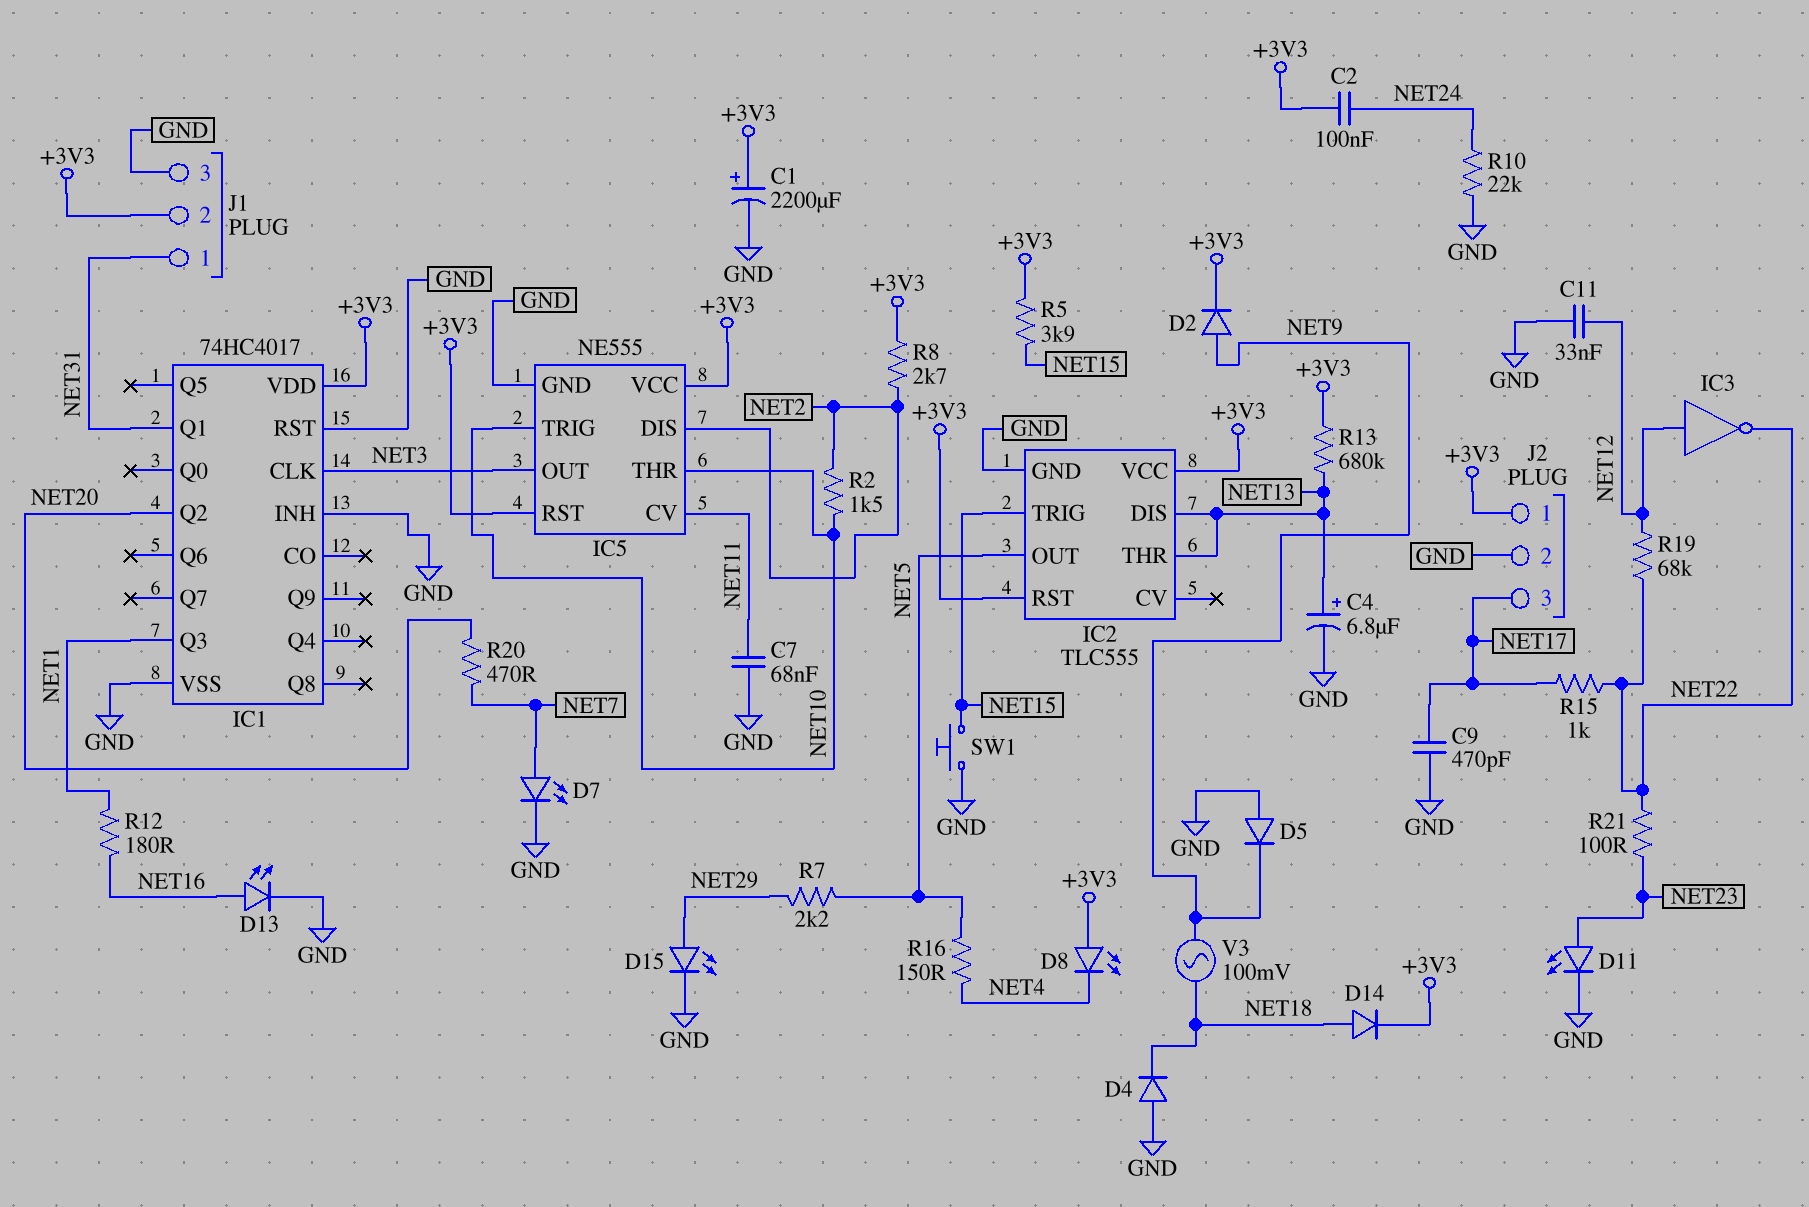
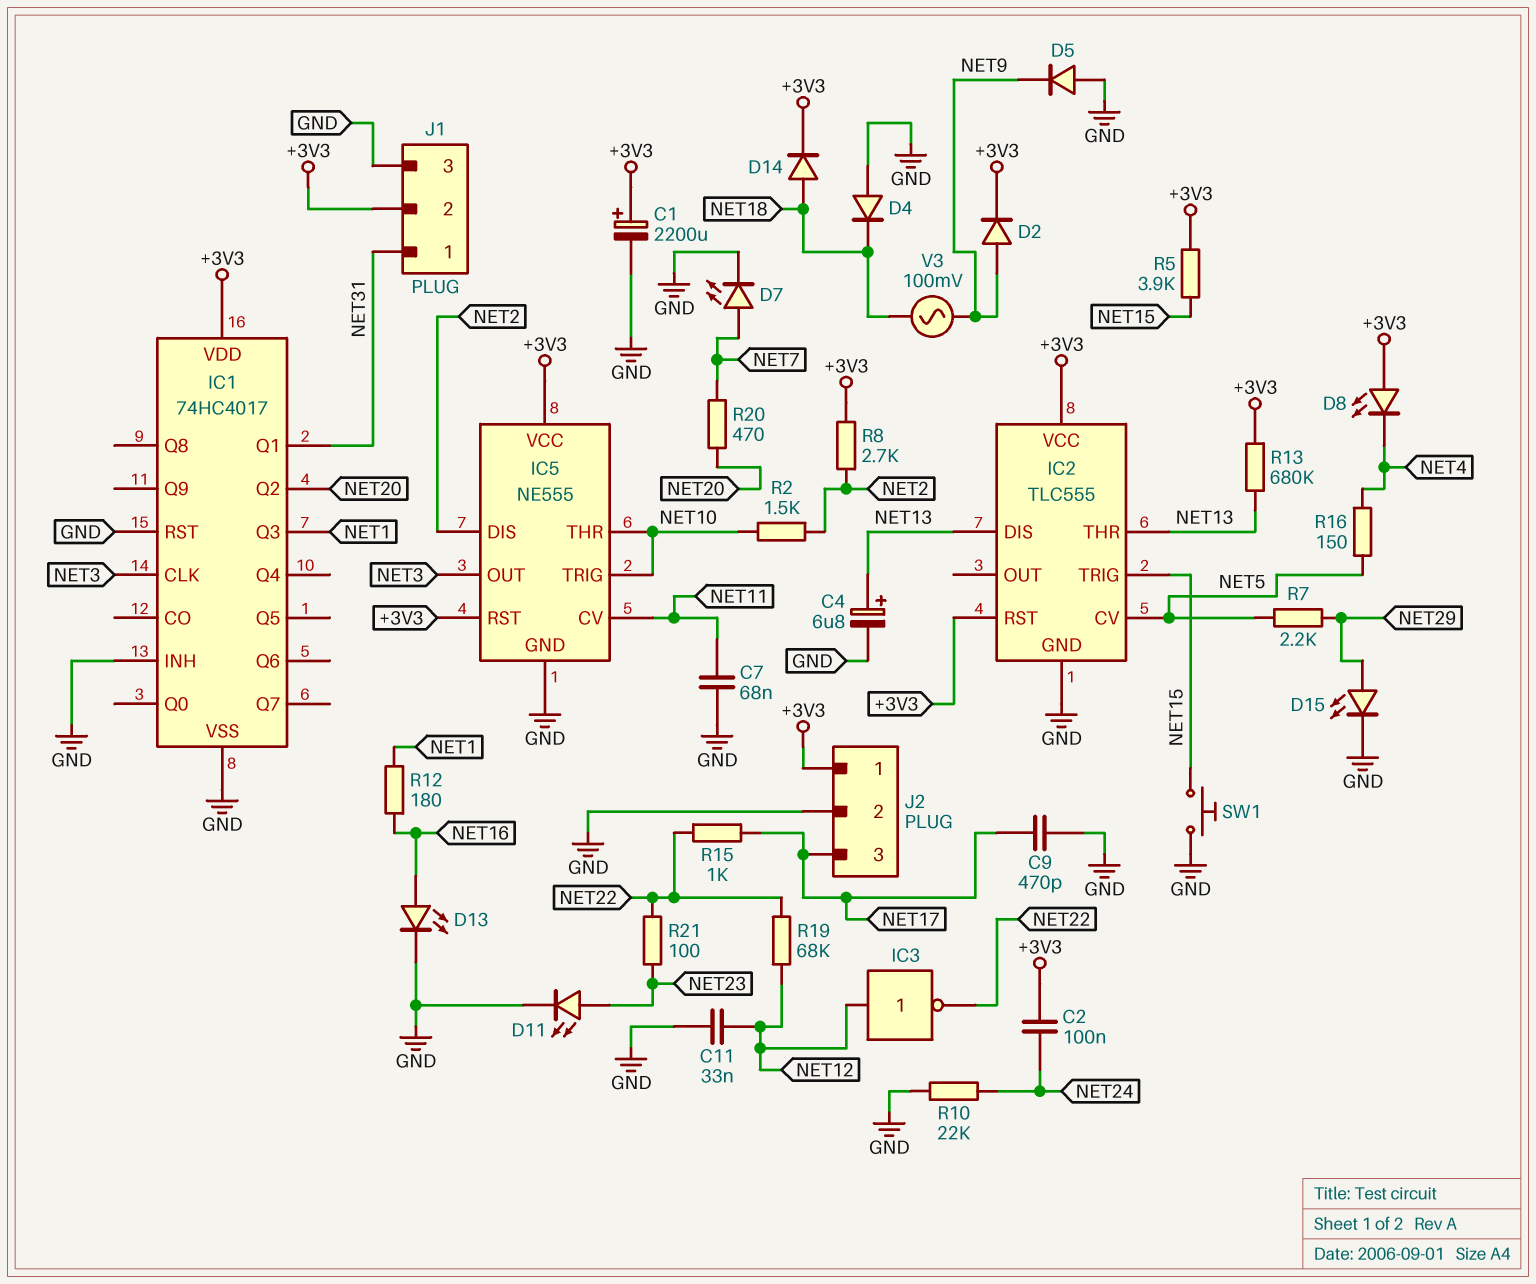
IC2 pin CV: none -> NET5
IC2 pin OUT: NET5 -> none

